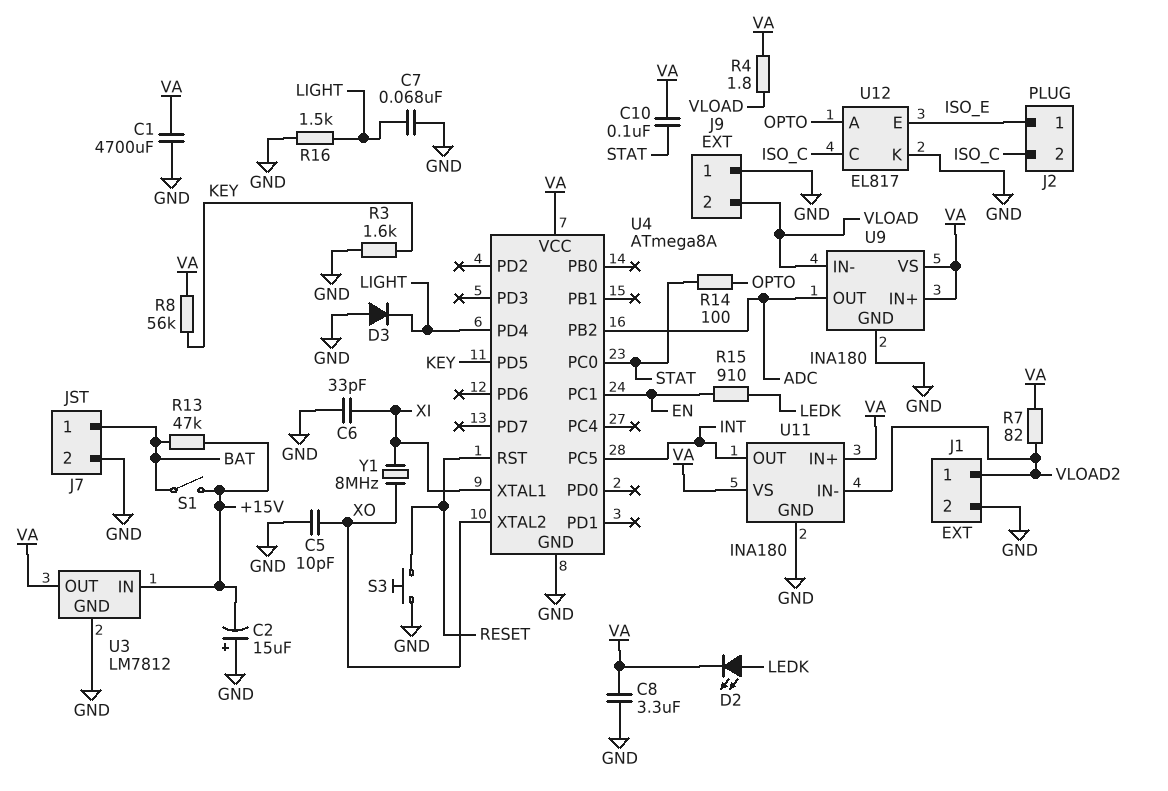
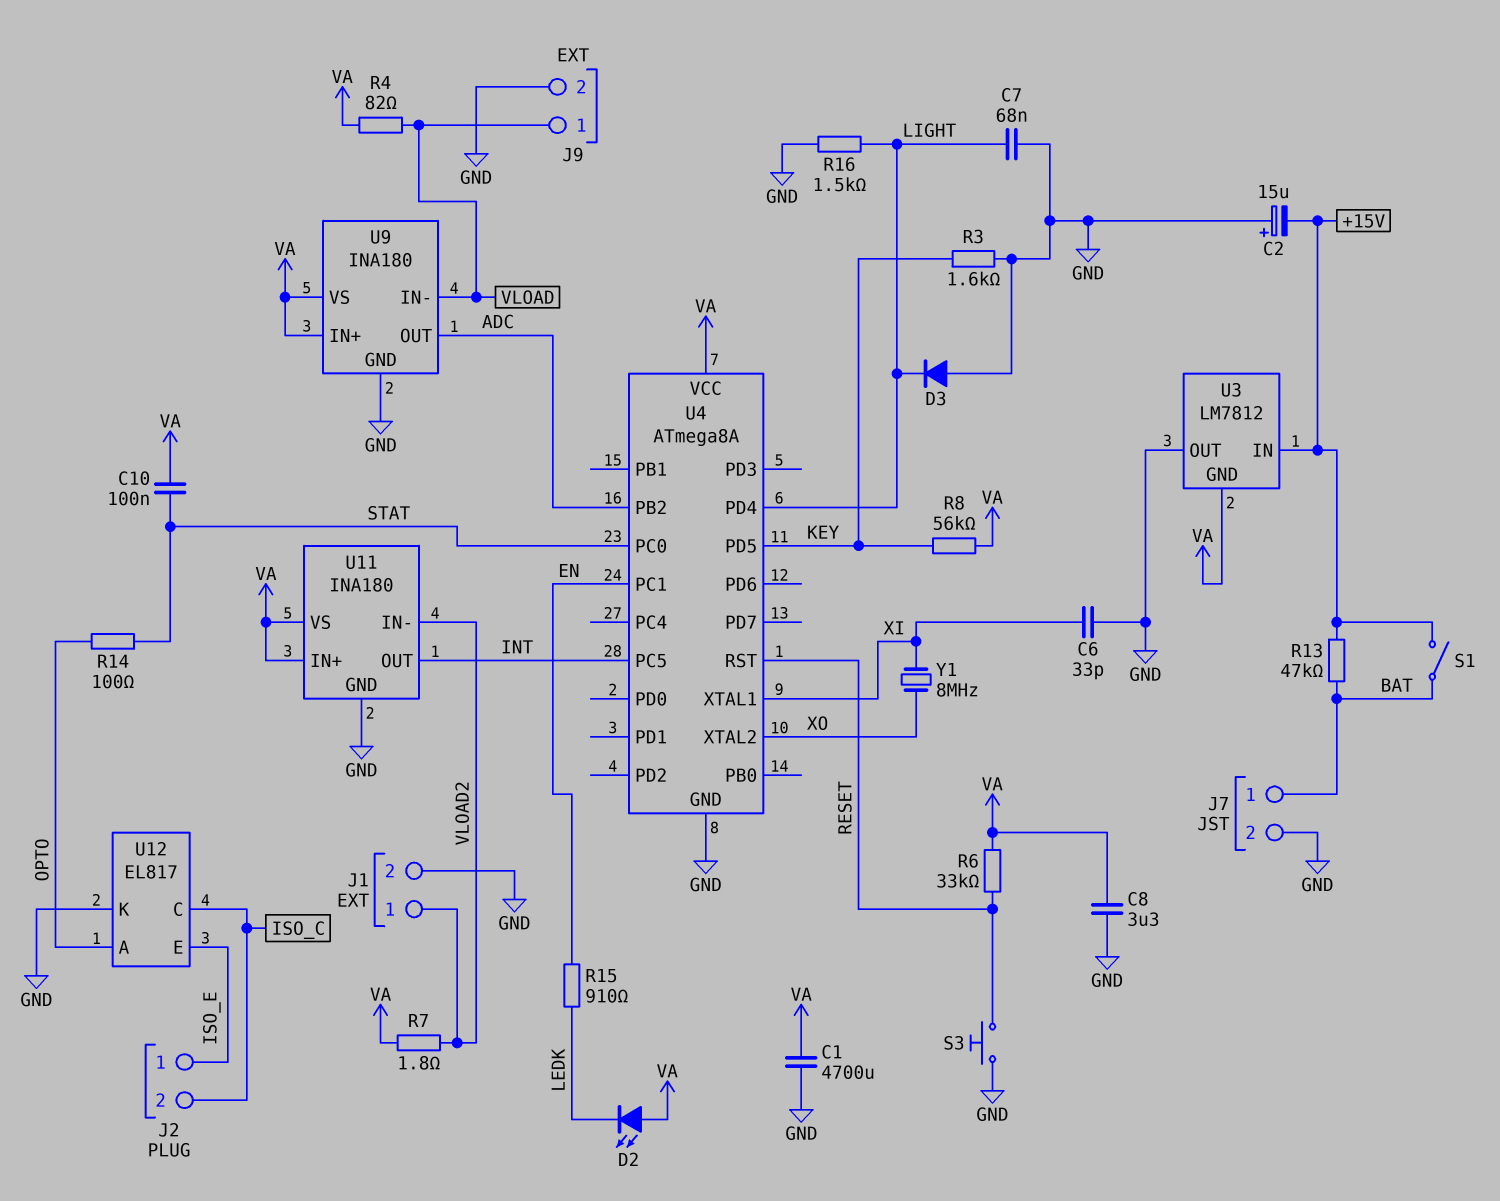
C5: 10pF (GND, XO) -> none
D2: LED (A LEDK, K VA) -> LED (A VA, K LEDK)
J9 pin 1: GND -> VLOAD
J9 pin 2: VLOAD -> GND
R4: 1.8 (VA, VLOAD) -> 82 (VA, VLOAD)
R6: none -> 33k (RESET, VA)
R7: 82 (VA, VLOAD2) -> 1.8 (VA, VLOAD2)
U3 pin GND: GND -> VA
U3 pin OUT: VA -> GND

